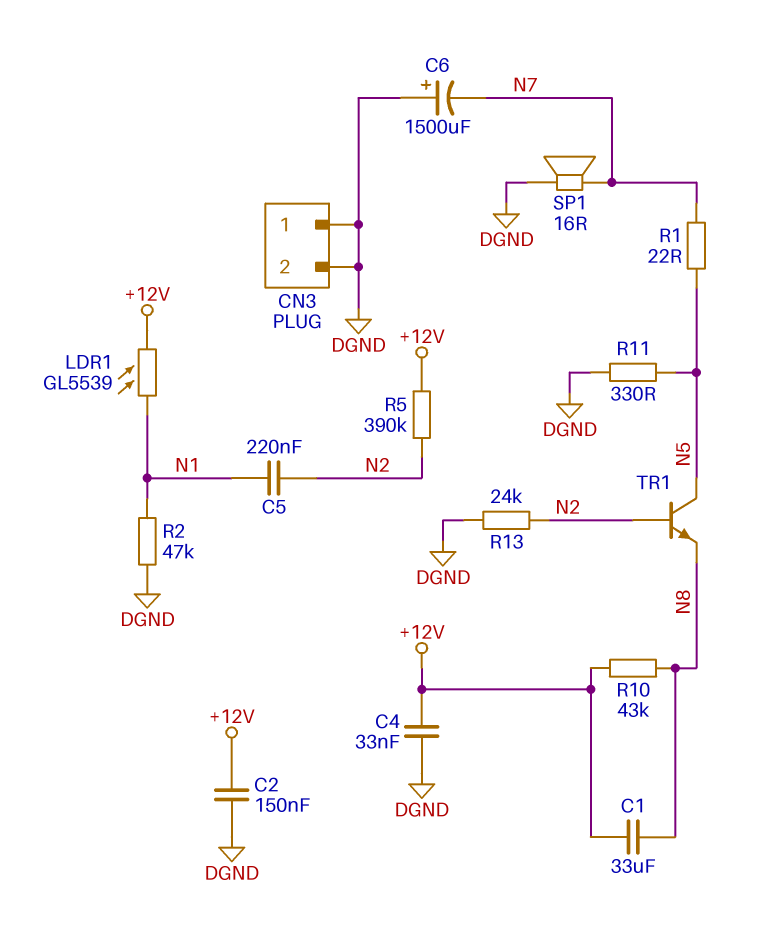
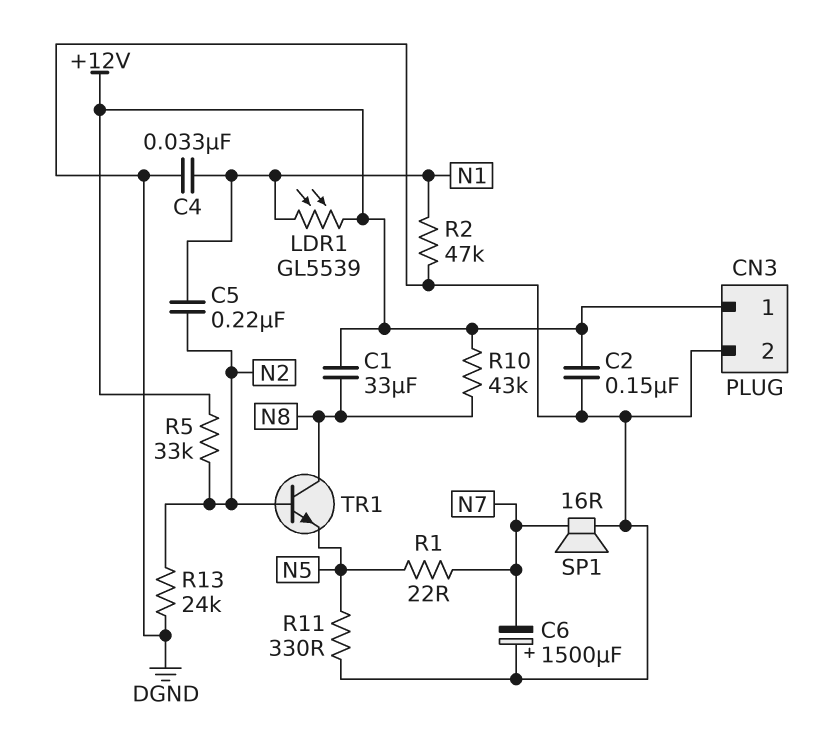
C4: 33nF (+12V, DGND) -> 33nF (DGND, N1)
CN3 pin 1: DGND -> +12V
R5: 390k (+12V, N2) -> 33k (+12V, N2)
TR1: NPN (B N2, C N5, E N8) -> NPN (B N2, C N8, E N5)

